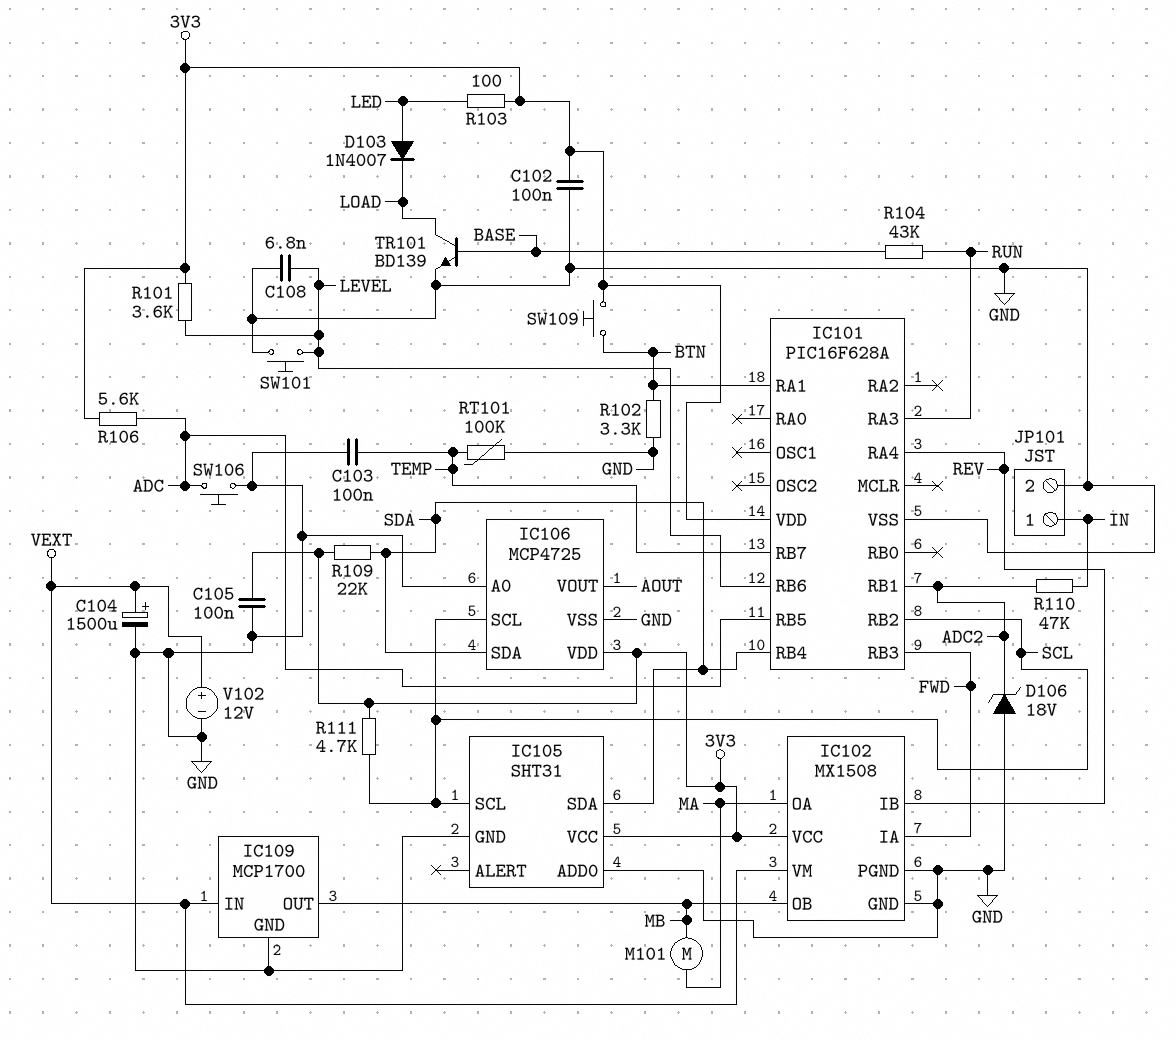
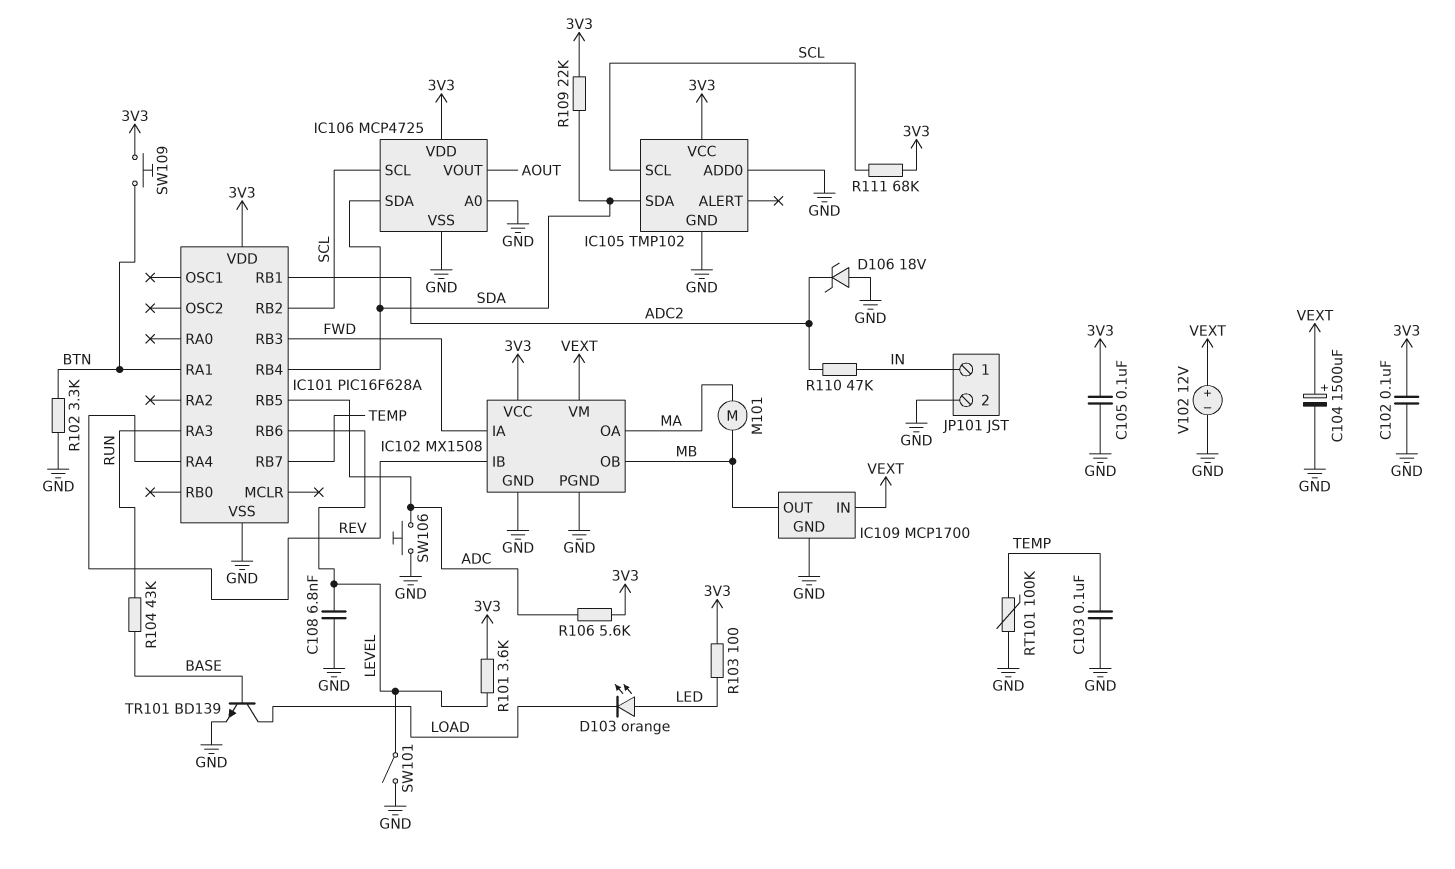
D103: diode 1N4007 (A LED, K LOAD) -> LED orange (A LED, K LOAD)
IC105: SHT31 -> TMP102
R111: 4.7k (3V3, SCL) -> 68k (3V3, SCL)
SW101: button (GND, LEVEL) -> switch (GND, LEVEL)

